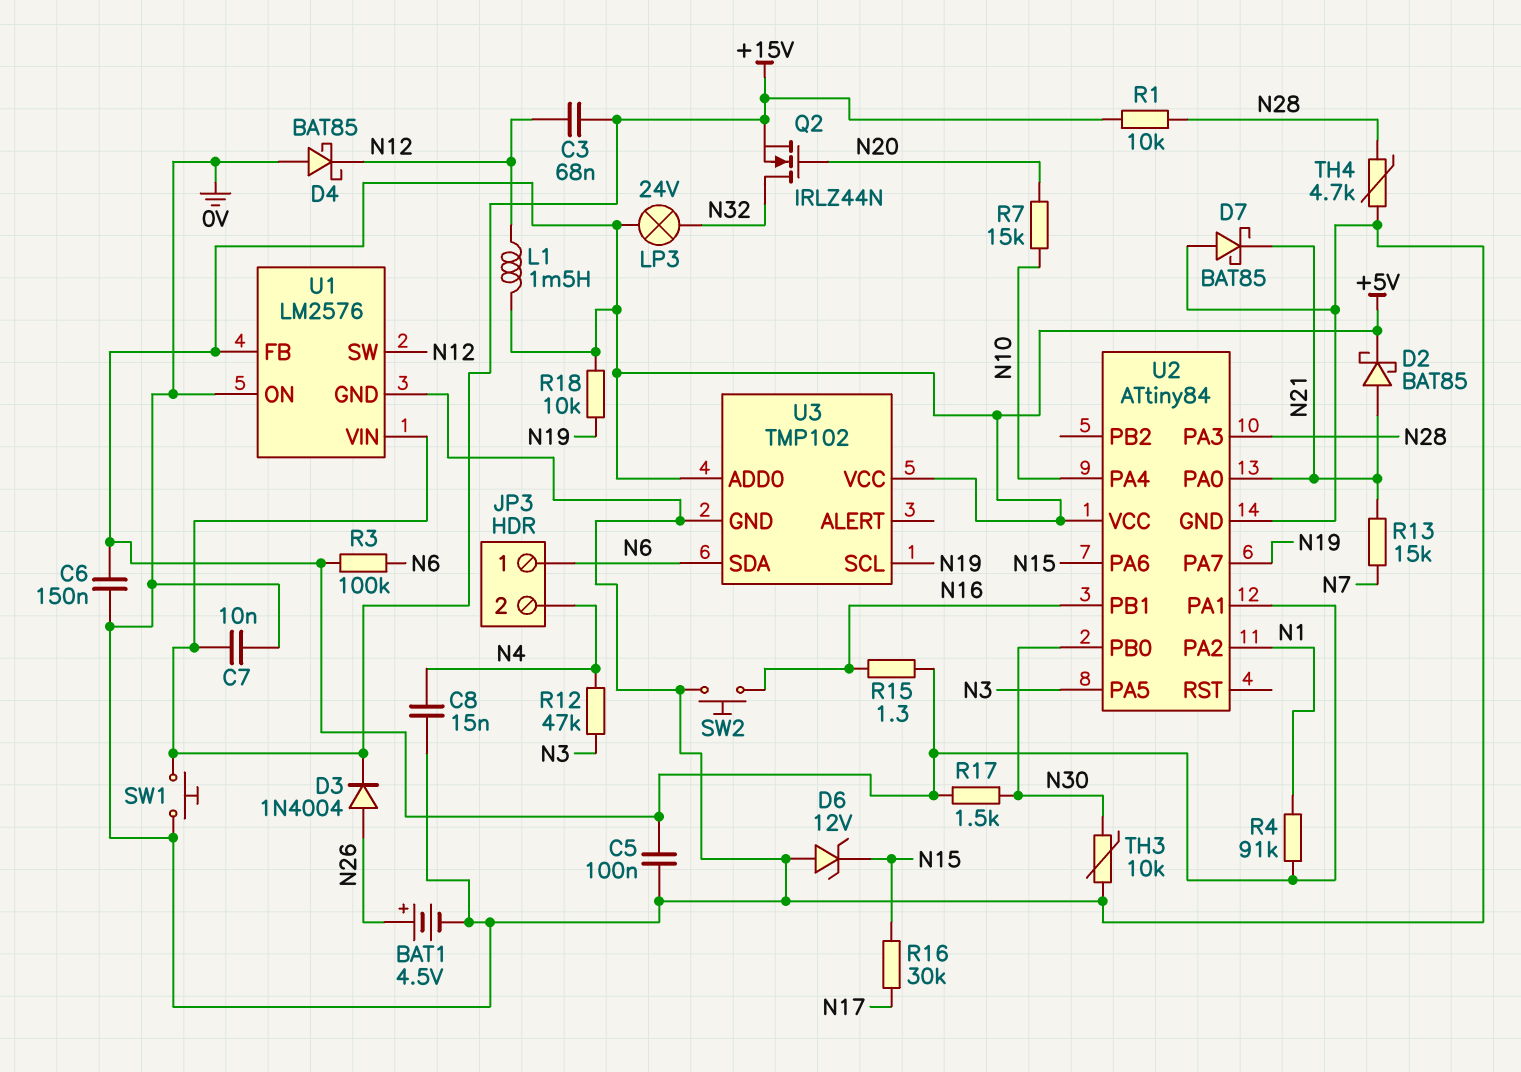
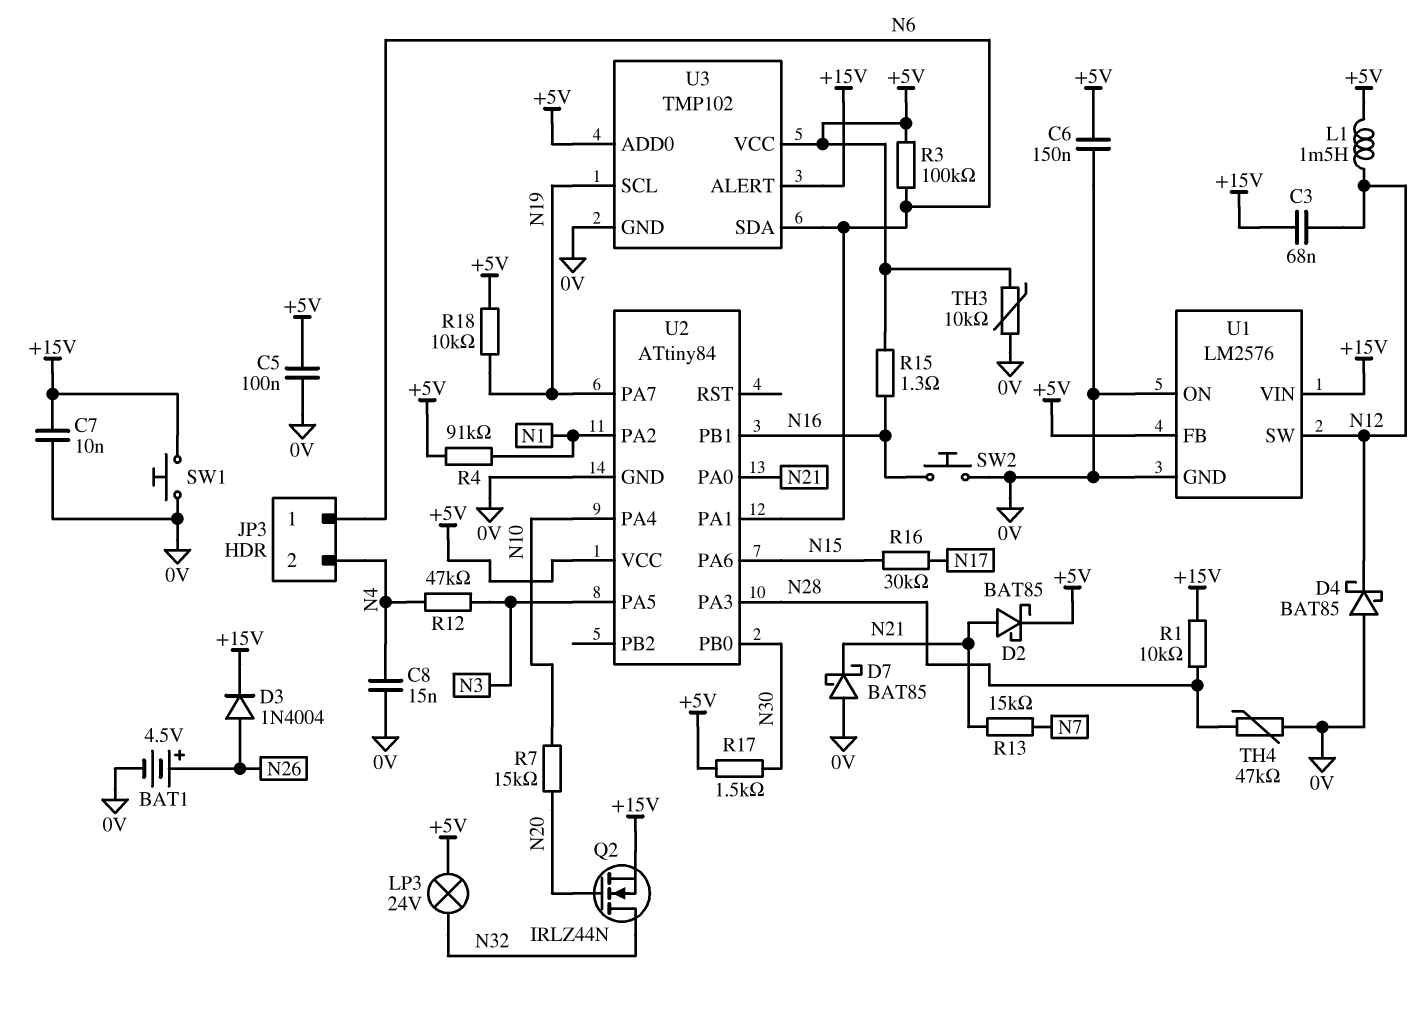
D6: zener 12V (A 0V, K N15) -> none
TH3: 10k (0V, N30) -> 10k (+5V, 0V)
TH4: 4.7k (0V, N28) -> 47k (0V, N28)
U2 pin PA1: +5V -> N6
U3 pin ALERT: none -> +15V

